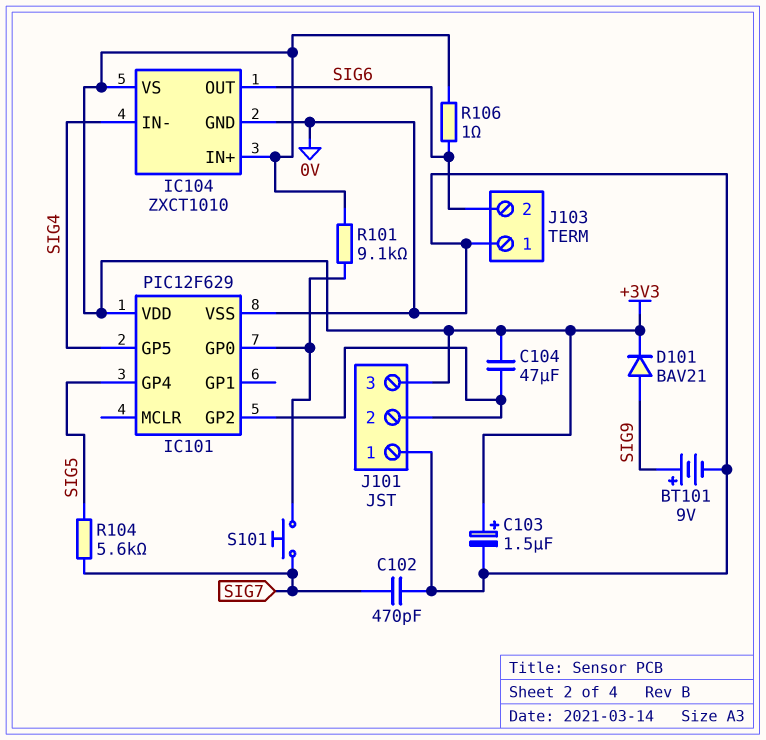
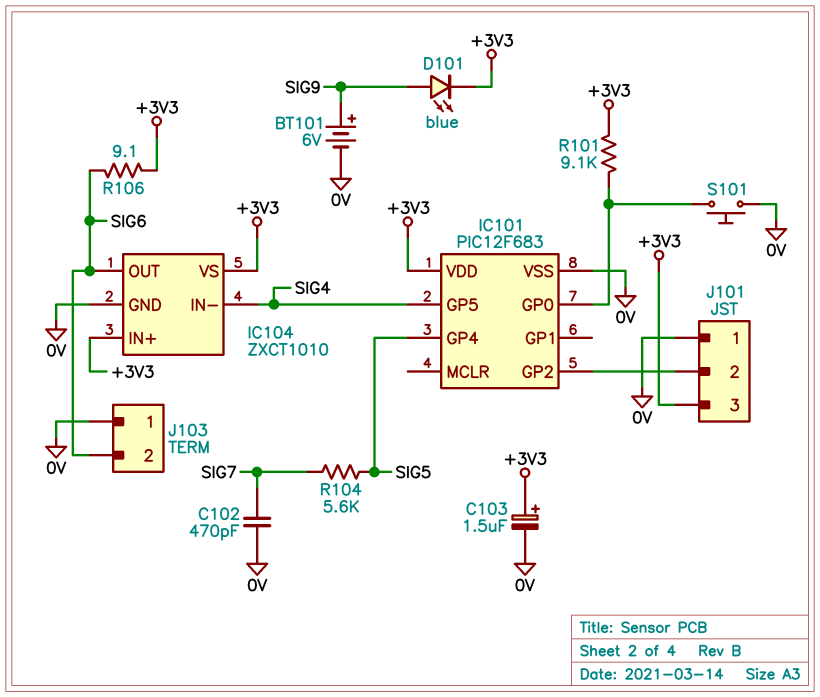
BT101: 9V (plus SIG9, minus 0V) -> 6V (plus SIG9, minus 0V)
C104: 47uF (+3V3, IC101/GP2) -> none
D101: diode BAV21 (A SIG9, K +3V3) -> LED blue (A SIG9, K +3V3)
IC101: PIC12F629 -> PIC12F683
R106: 1 (+3V3, SIG6) -> 9.1 (+3V3, SIG6)
S101: button (IC101/GP0, SIG7) -> button (0V, IC101/GP0)

